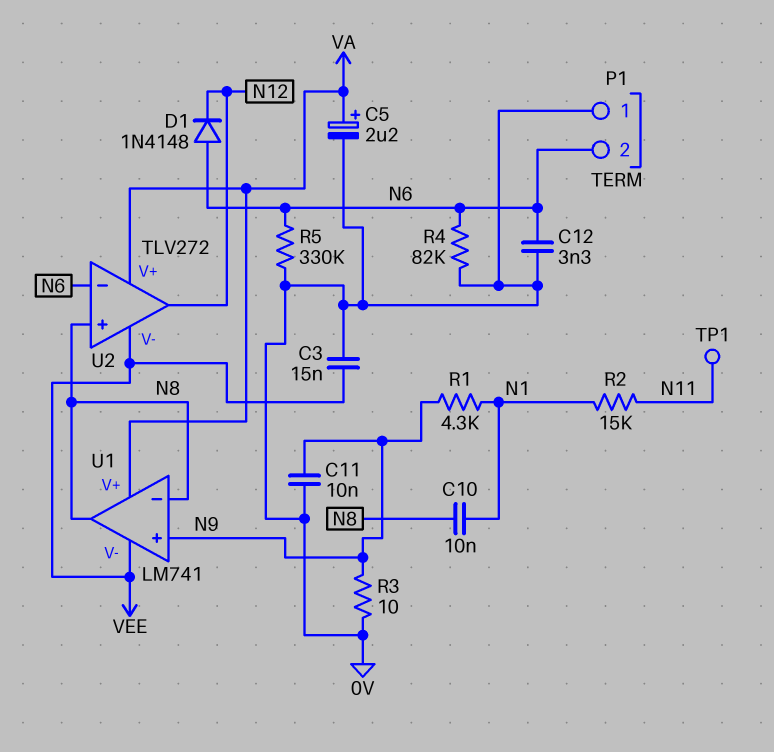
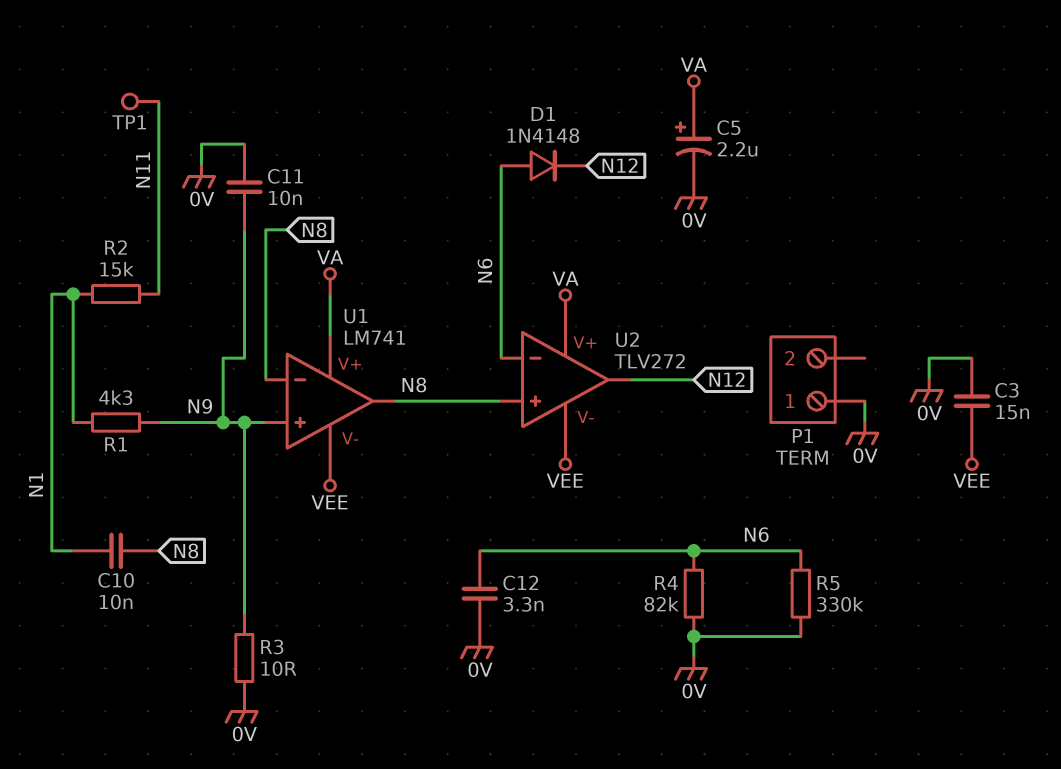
P1 pin 2: N6 -> none

